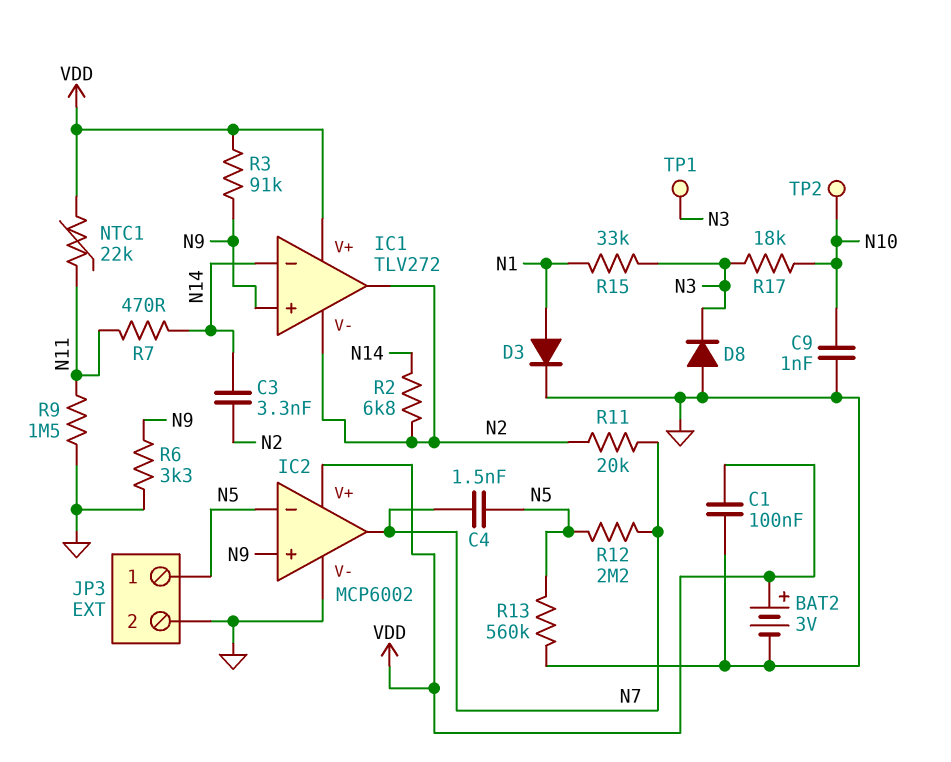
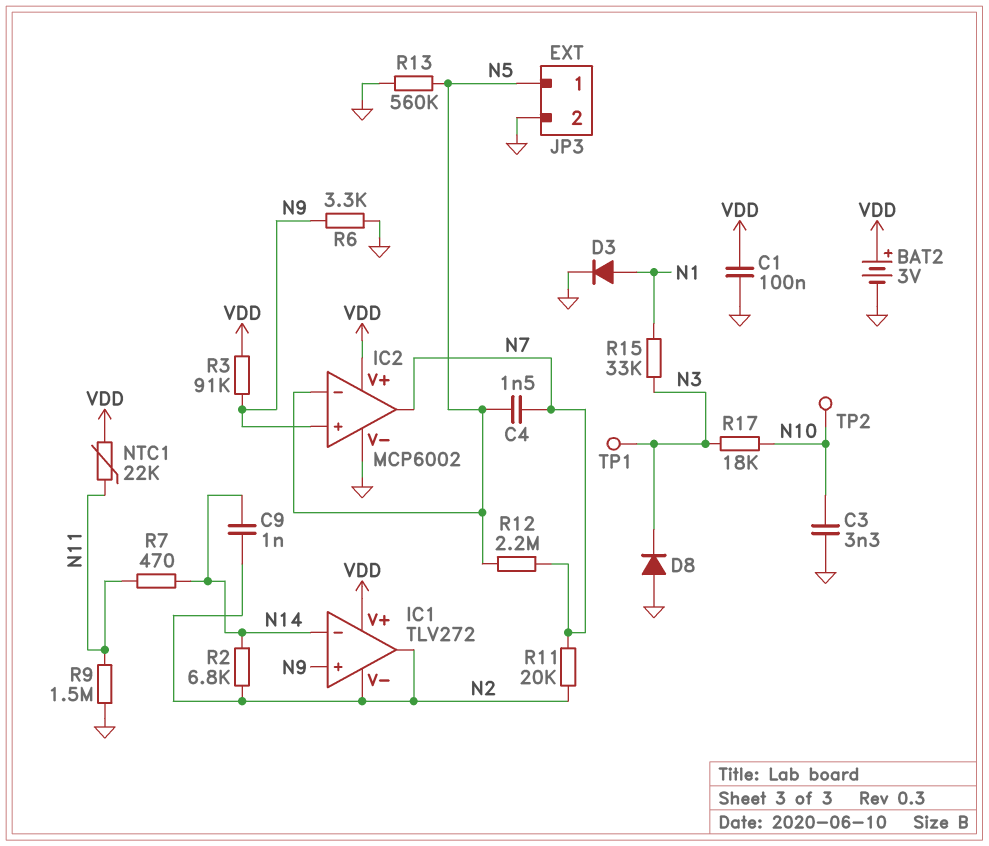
C3: 3.3nF (N2, N14) -> 3.3nF (GND, N10)
C9: 1nF (GND, N10) -> 1nF (N2, N14)

